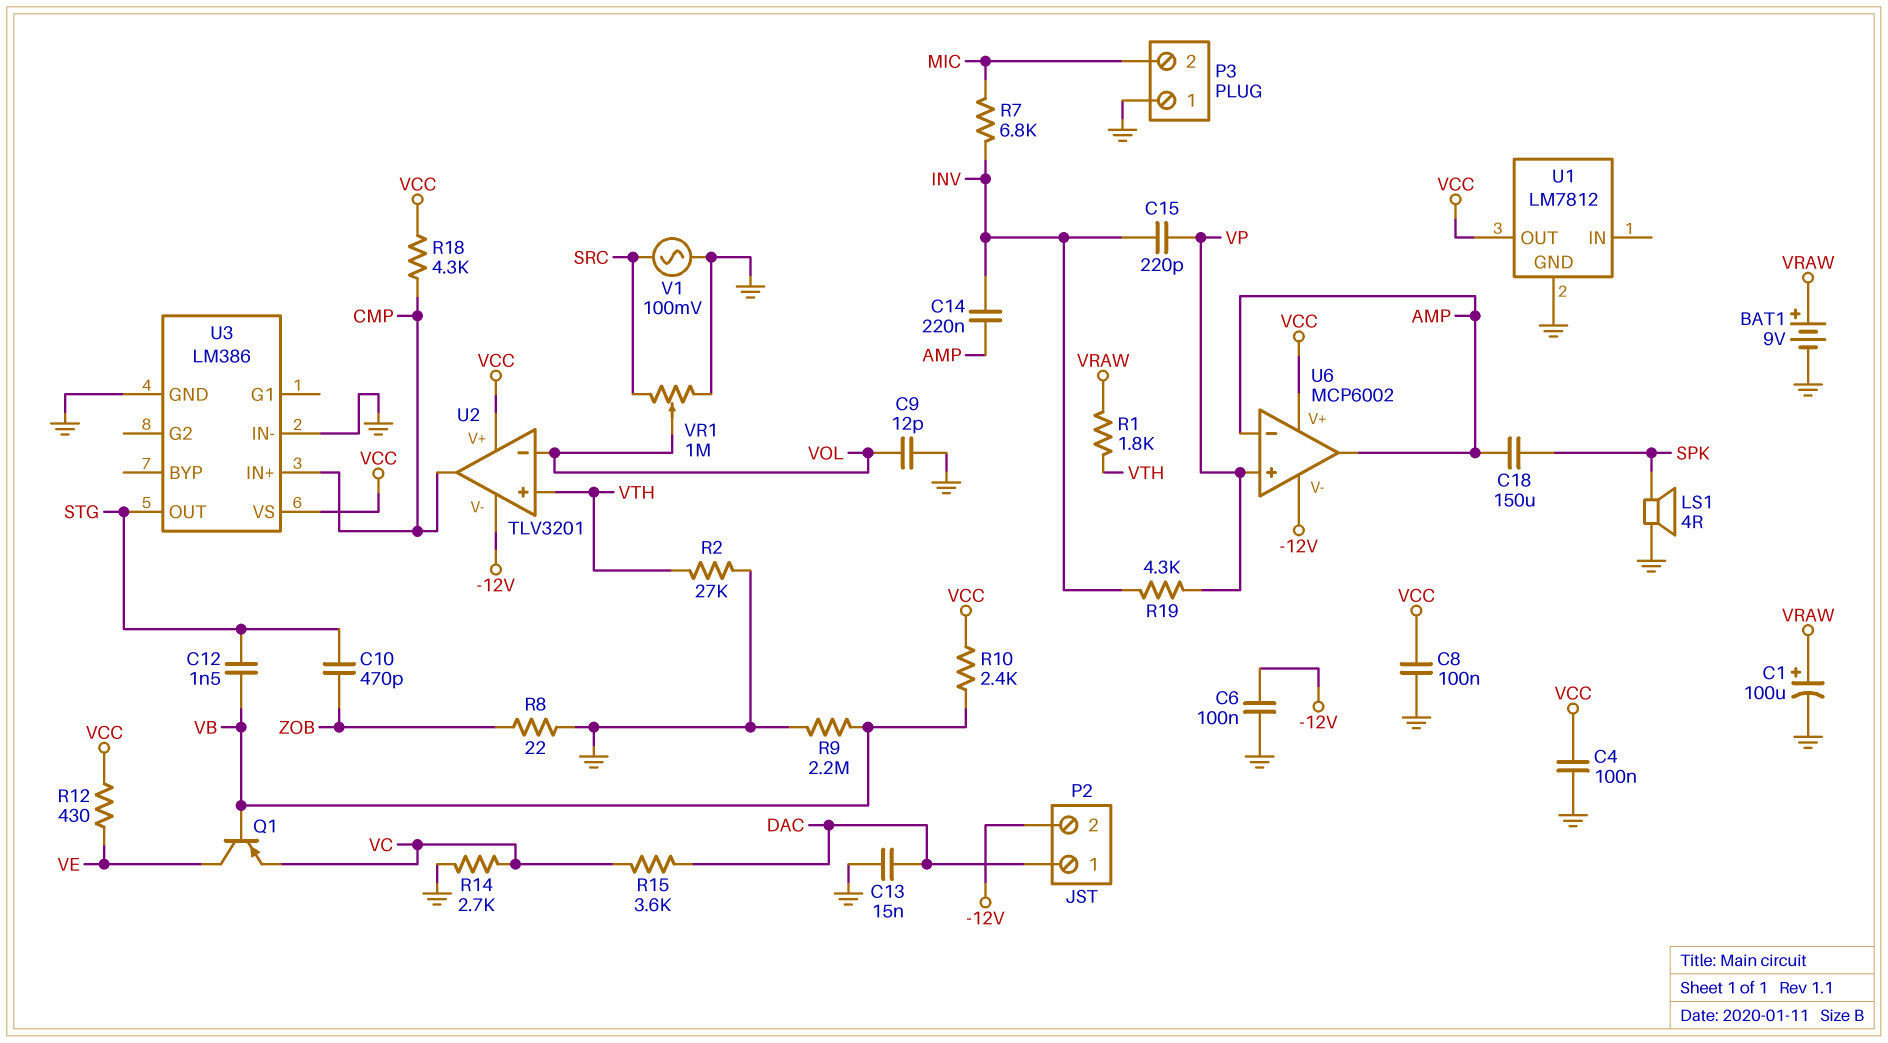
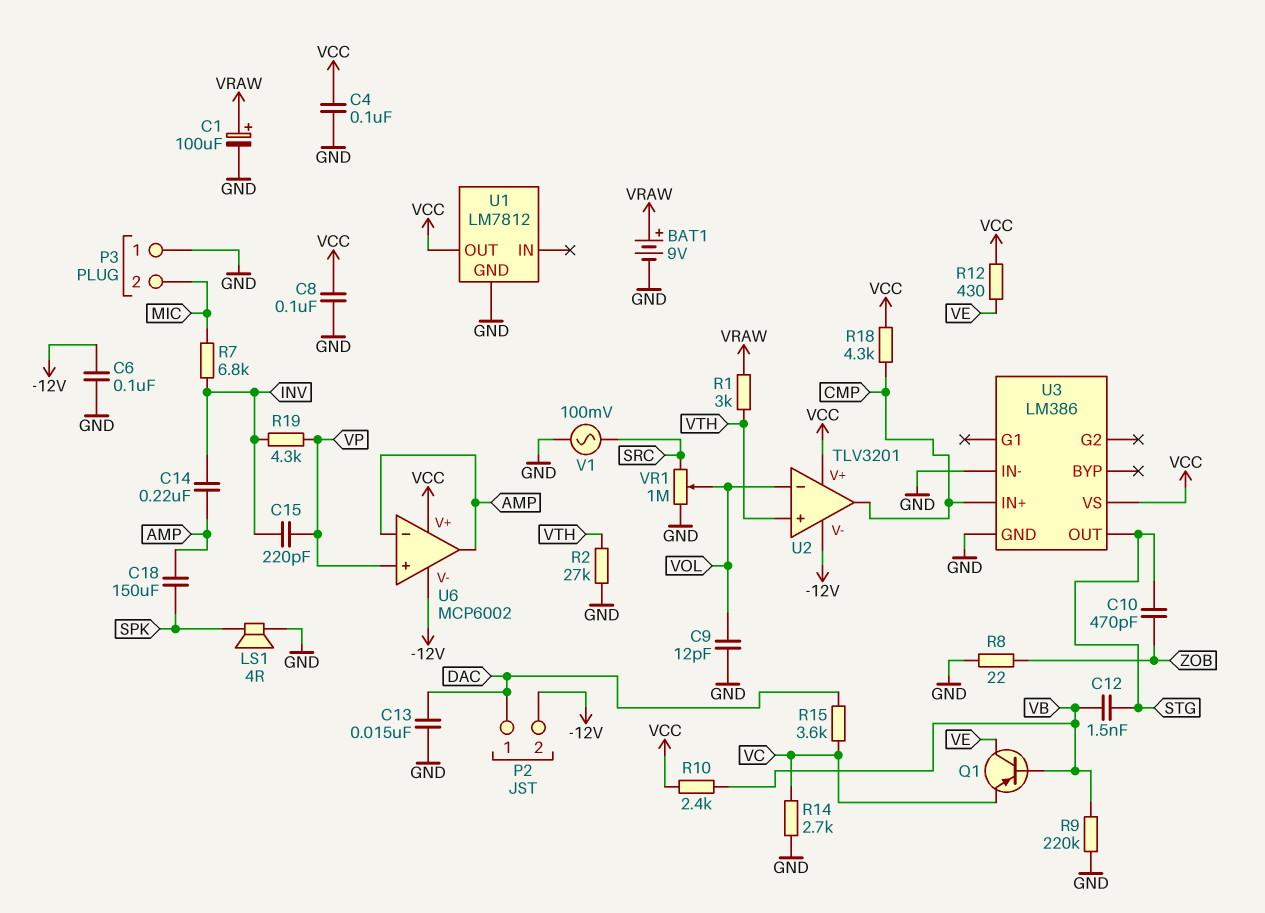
R1: 1.8k (VRAW, VTH) -> 3k (VRAW, VTH)
R9: 2.2M (GND, VB) -> 220k (GND, VB)

